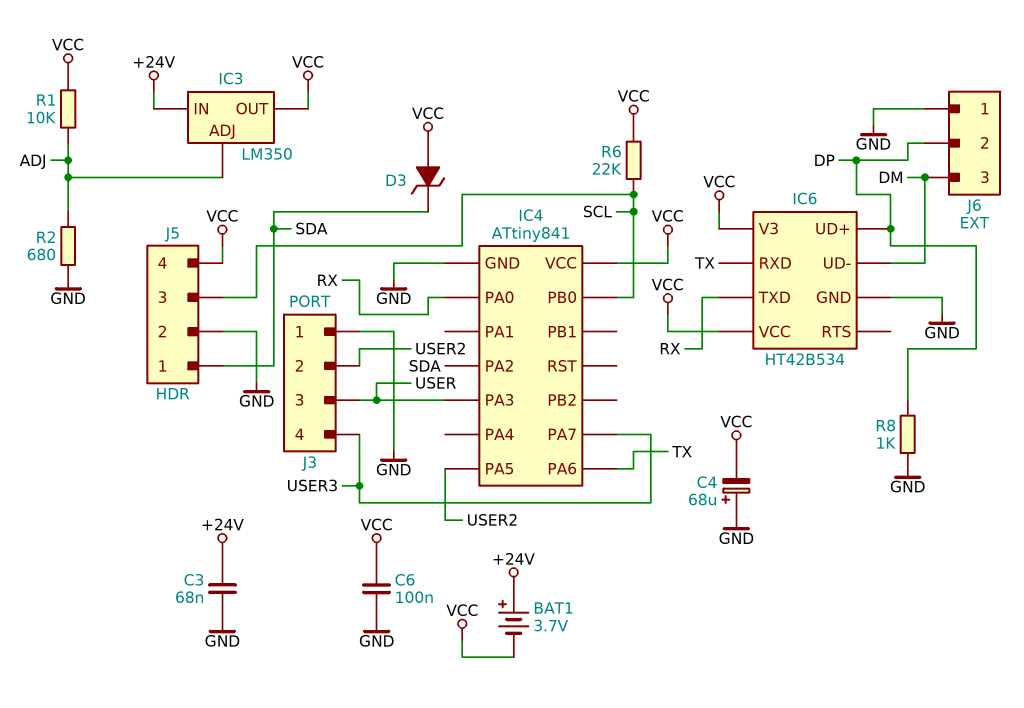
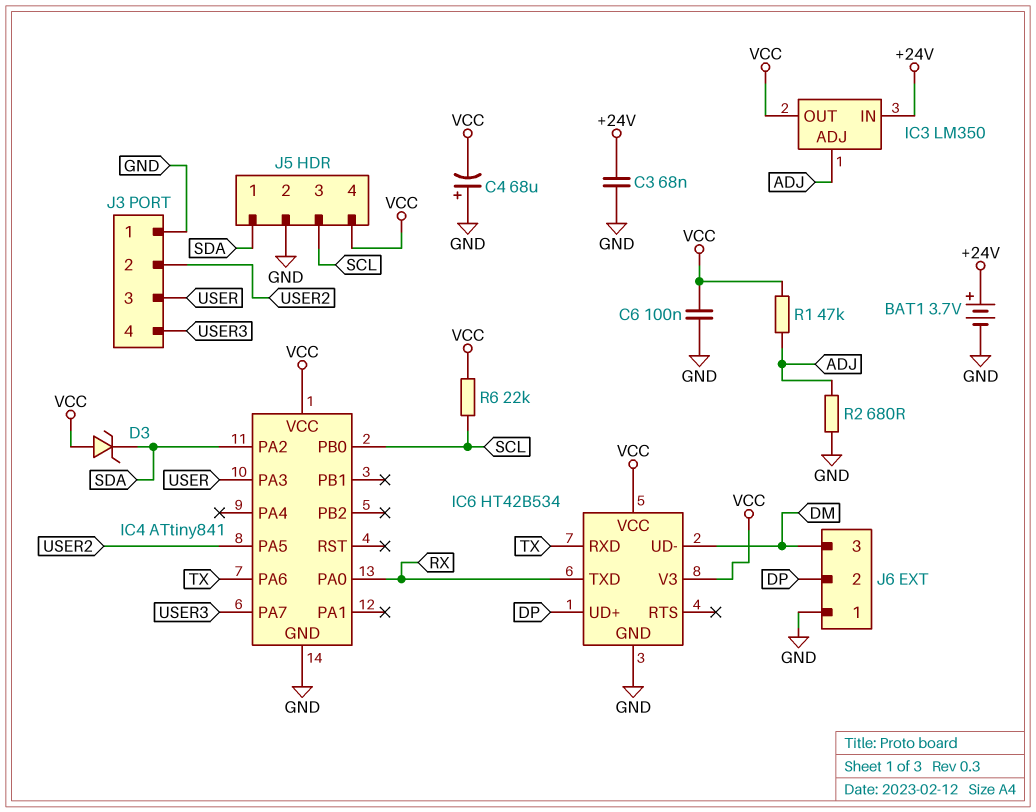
BAT1: 3.7V (plus +24V, minus VCC) -> 3.7V (plus +24V, minus GND)
R1: 10k (ADJ, VCC) -> 47k (ADJ, VCC)
R8: 1k (DP, GND) -> none

